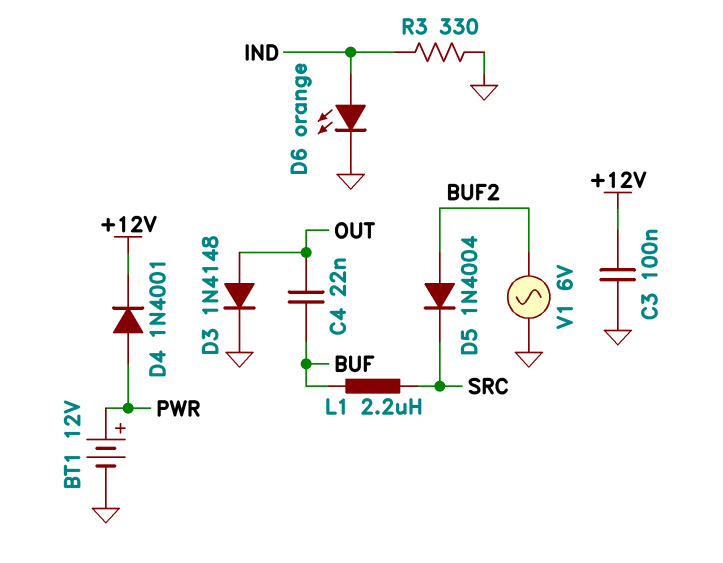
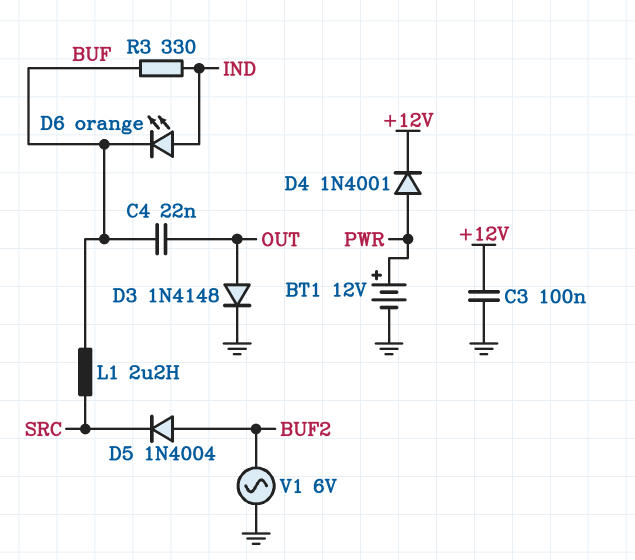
D6: LED orange (A IND, K GND) -> LED orange (A IND, K BUF)
R3: 330 (GND, IND) -> 330 (BUF, IND)

